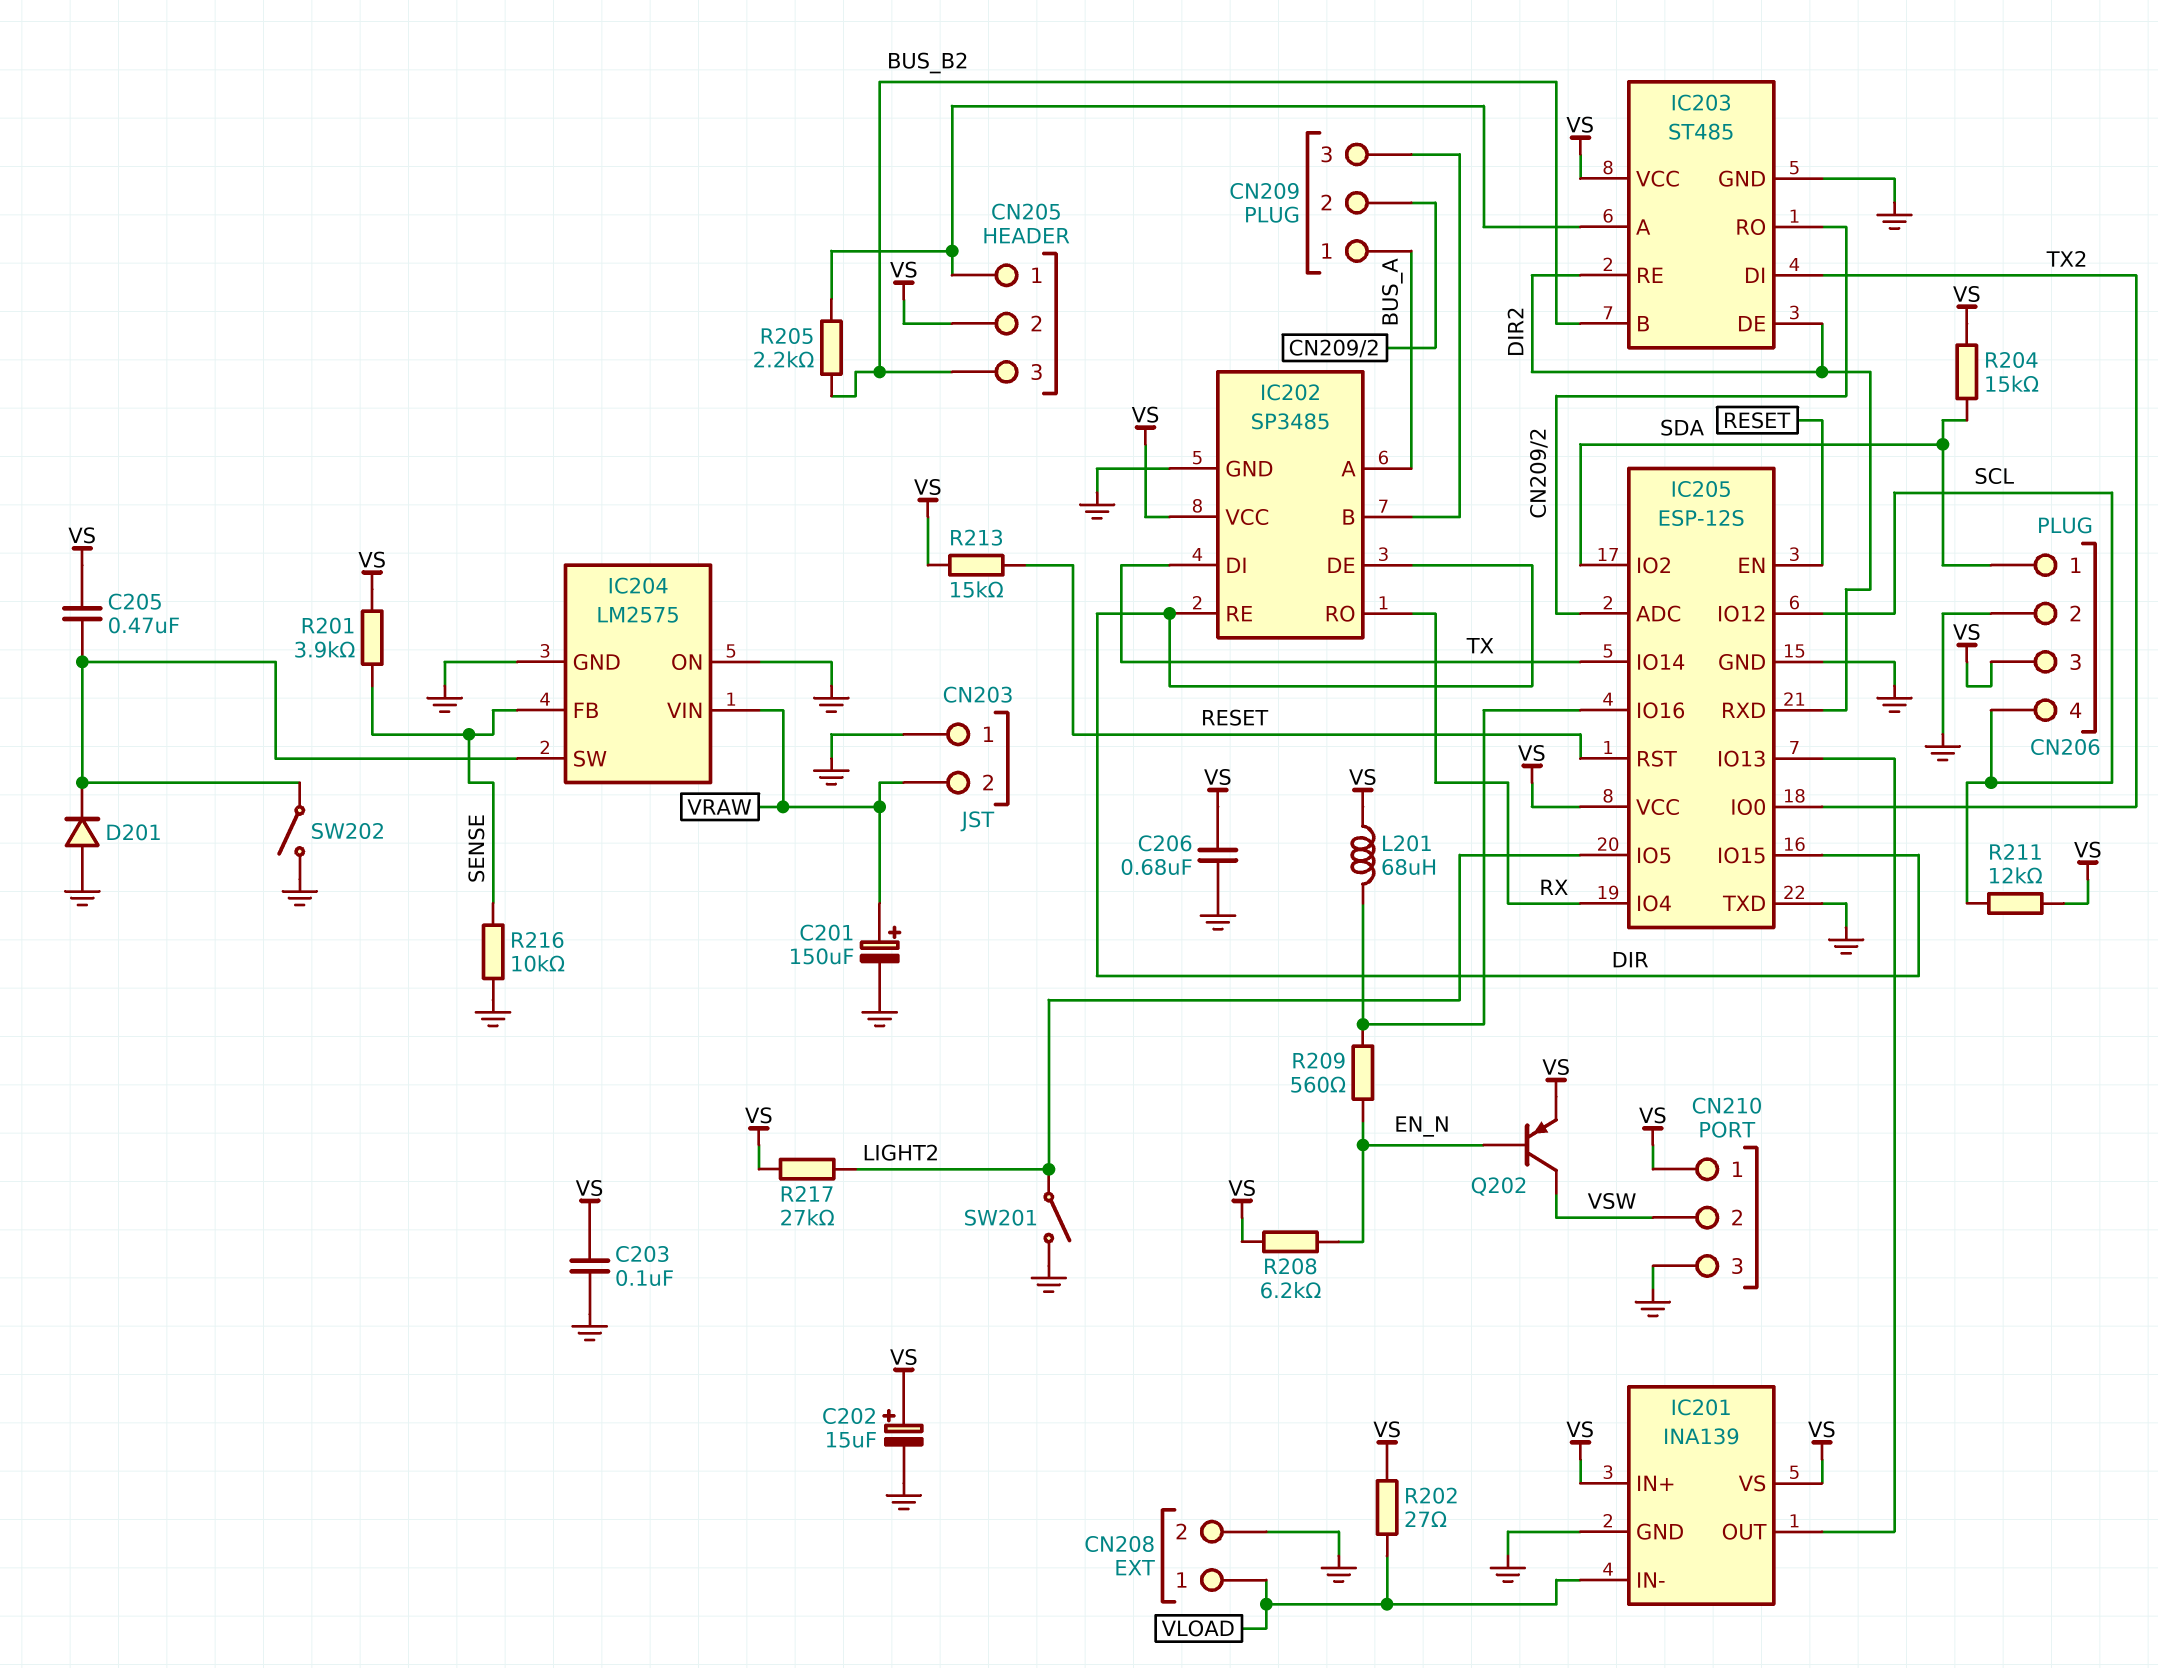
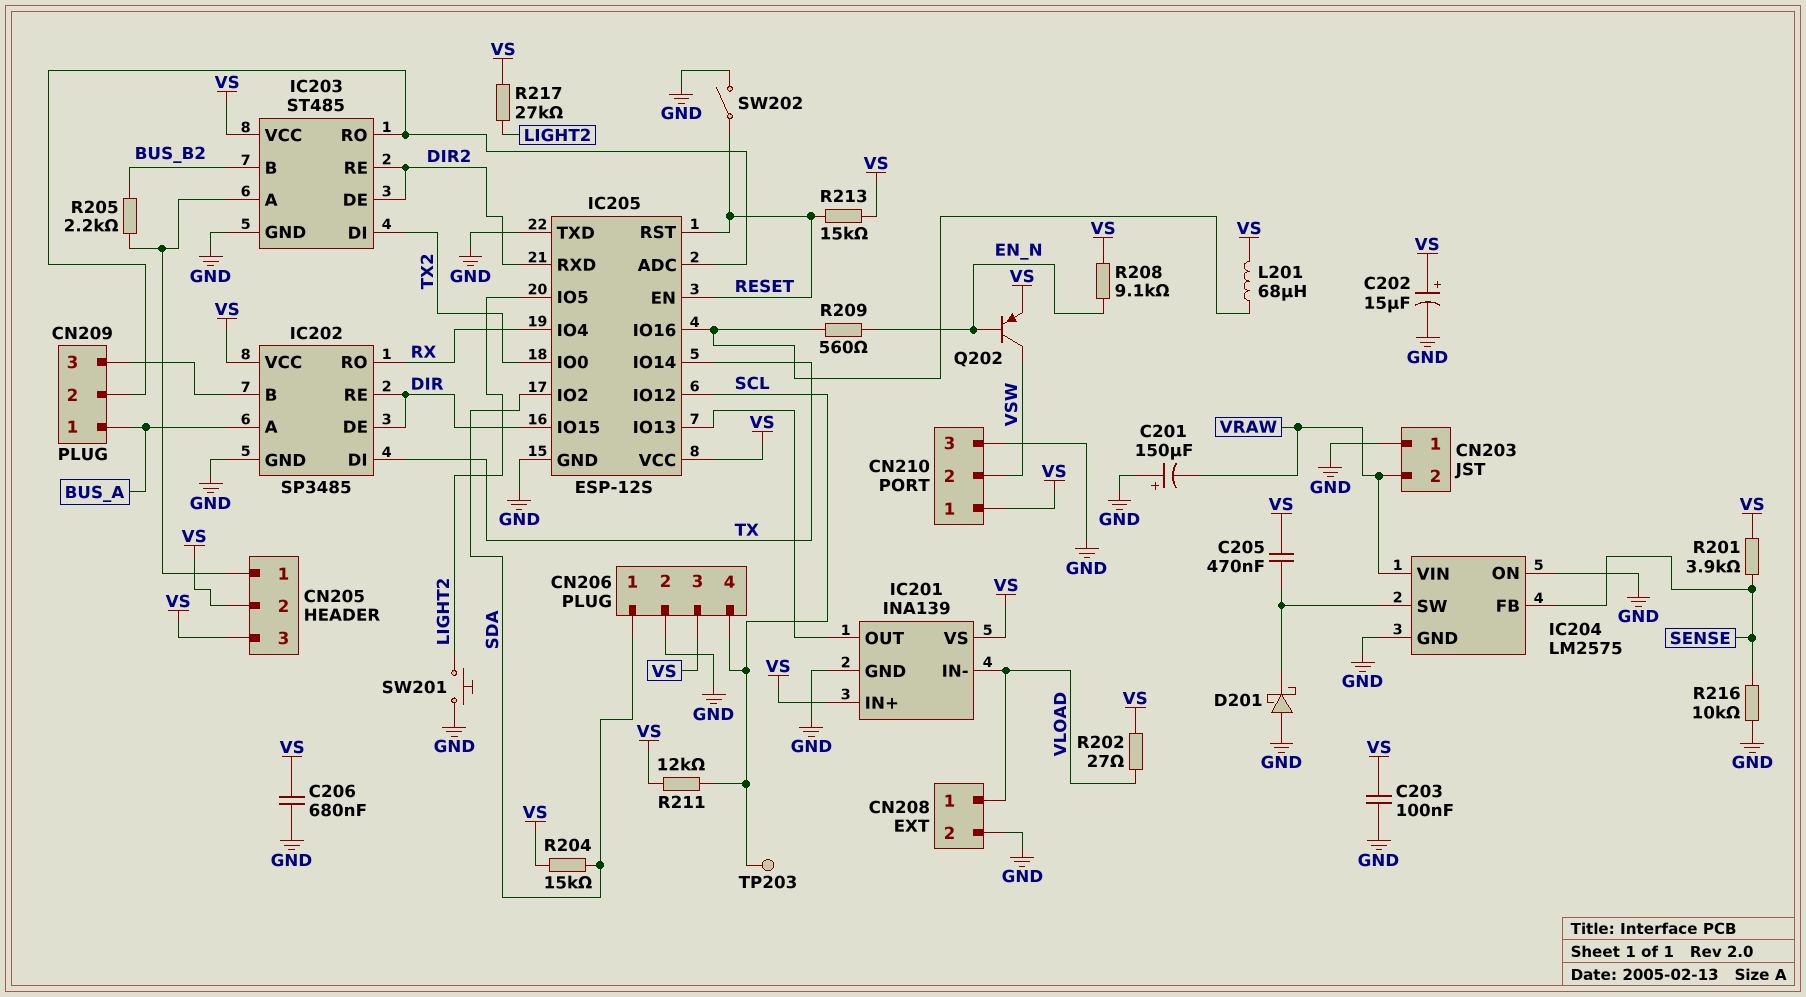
C201: 150uF (plus VRAW, minus GND) -> 150uF (plus GND, minus VRAW)
CN205 pin 3: BUS_B2 -> VS
D201: diode (A GND, K IC204/SW) -> schottky (A GND, K IC204/SW)
R208: 6.2k (EN_N, VS) -> 9.1k (EN_N, VS)
SW201: switch (GND, LIGHT2) -> button (GND, LIGHT2)
SW202: switch (GND, IC204/SW) -> switch (GND, RESET)
TP203: none -> test point (SCL)

